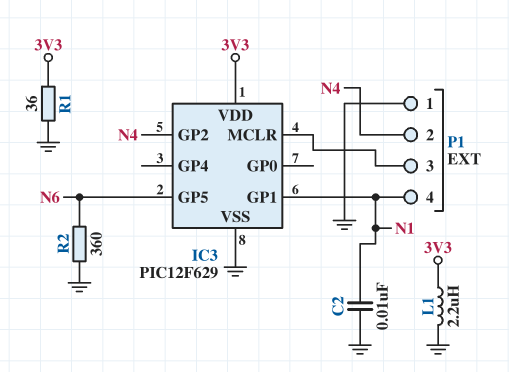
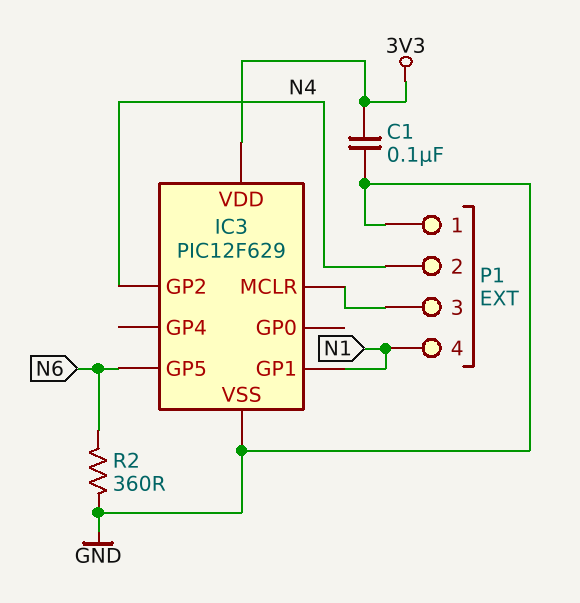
C1: none -> 100nF (3V3, GND)
C2: 10nF (GND, N1) -> none
L1: 2.2uH (3V3, GND) -> none
R1: 36 (3V3, GND) -> none

